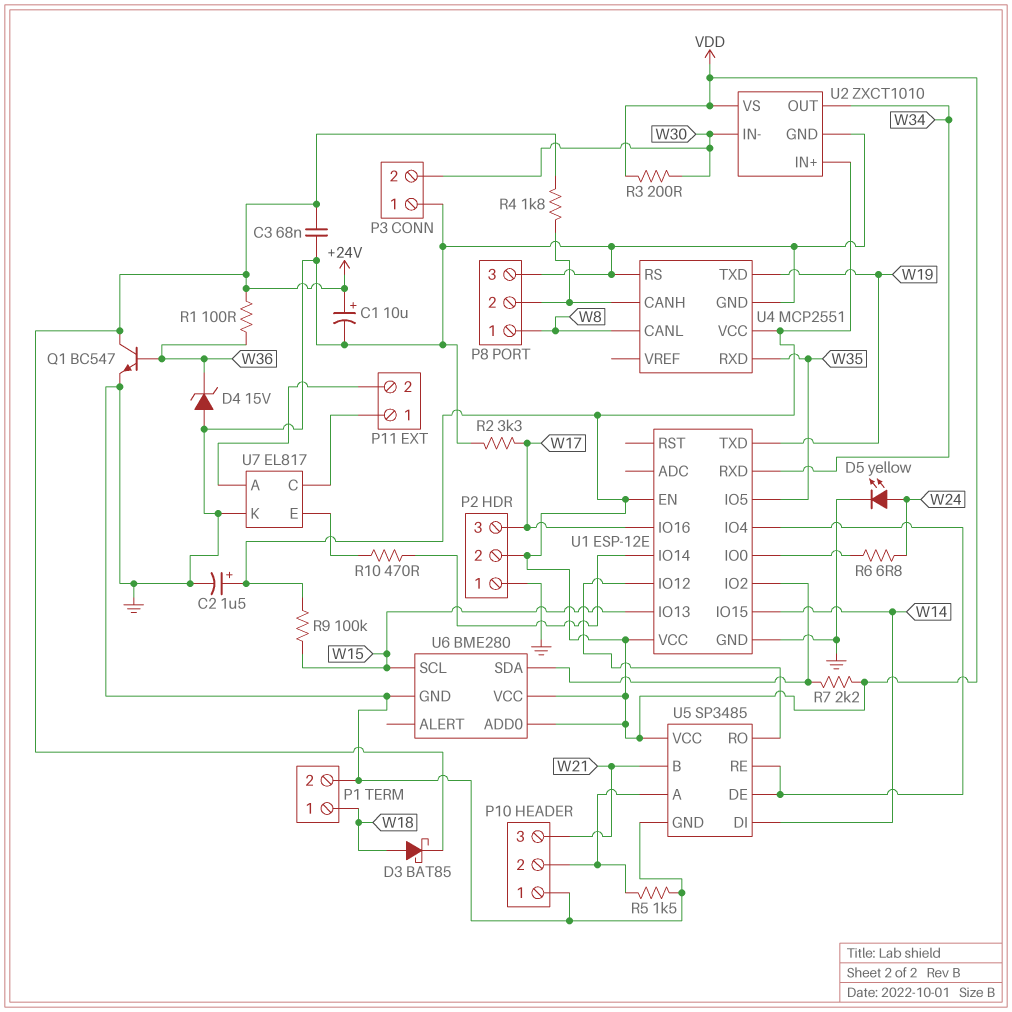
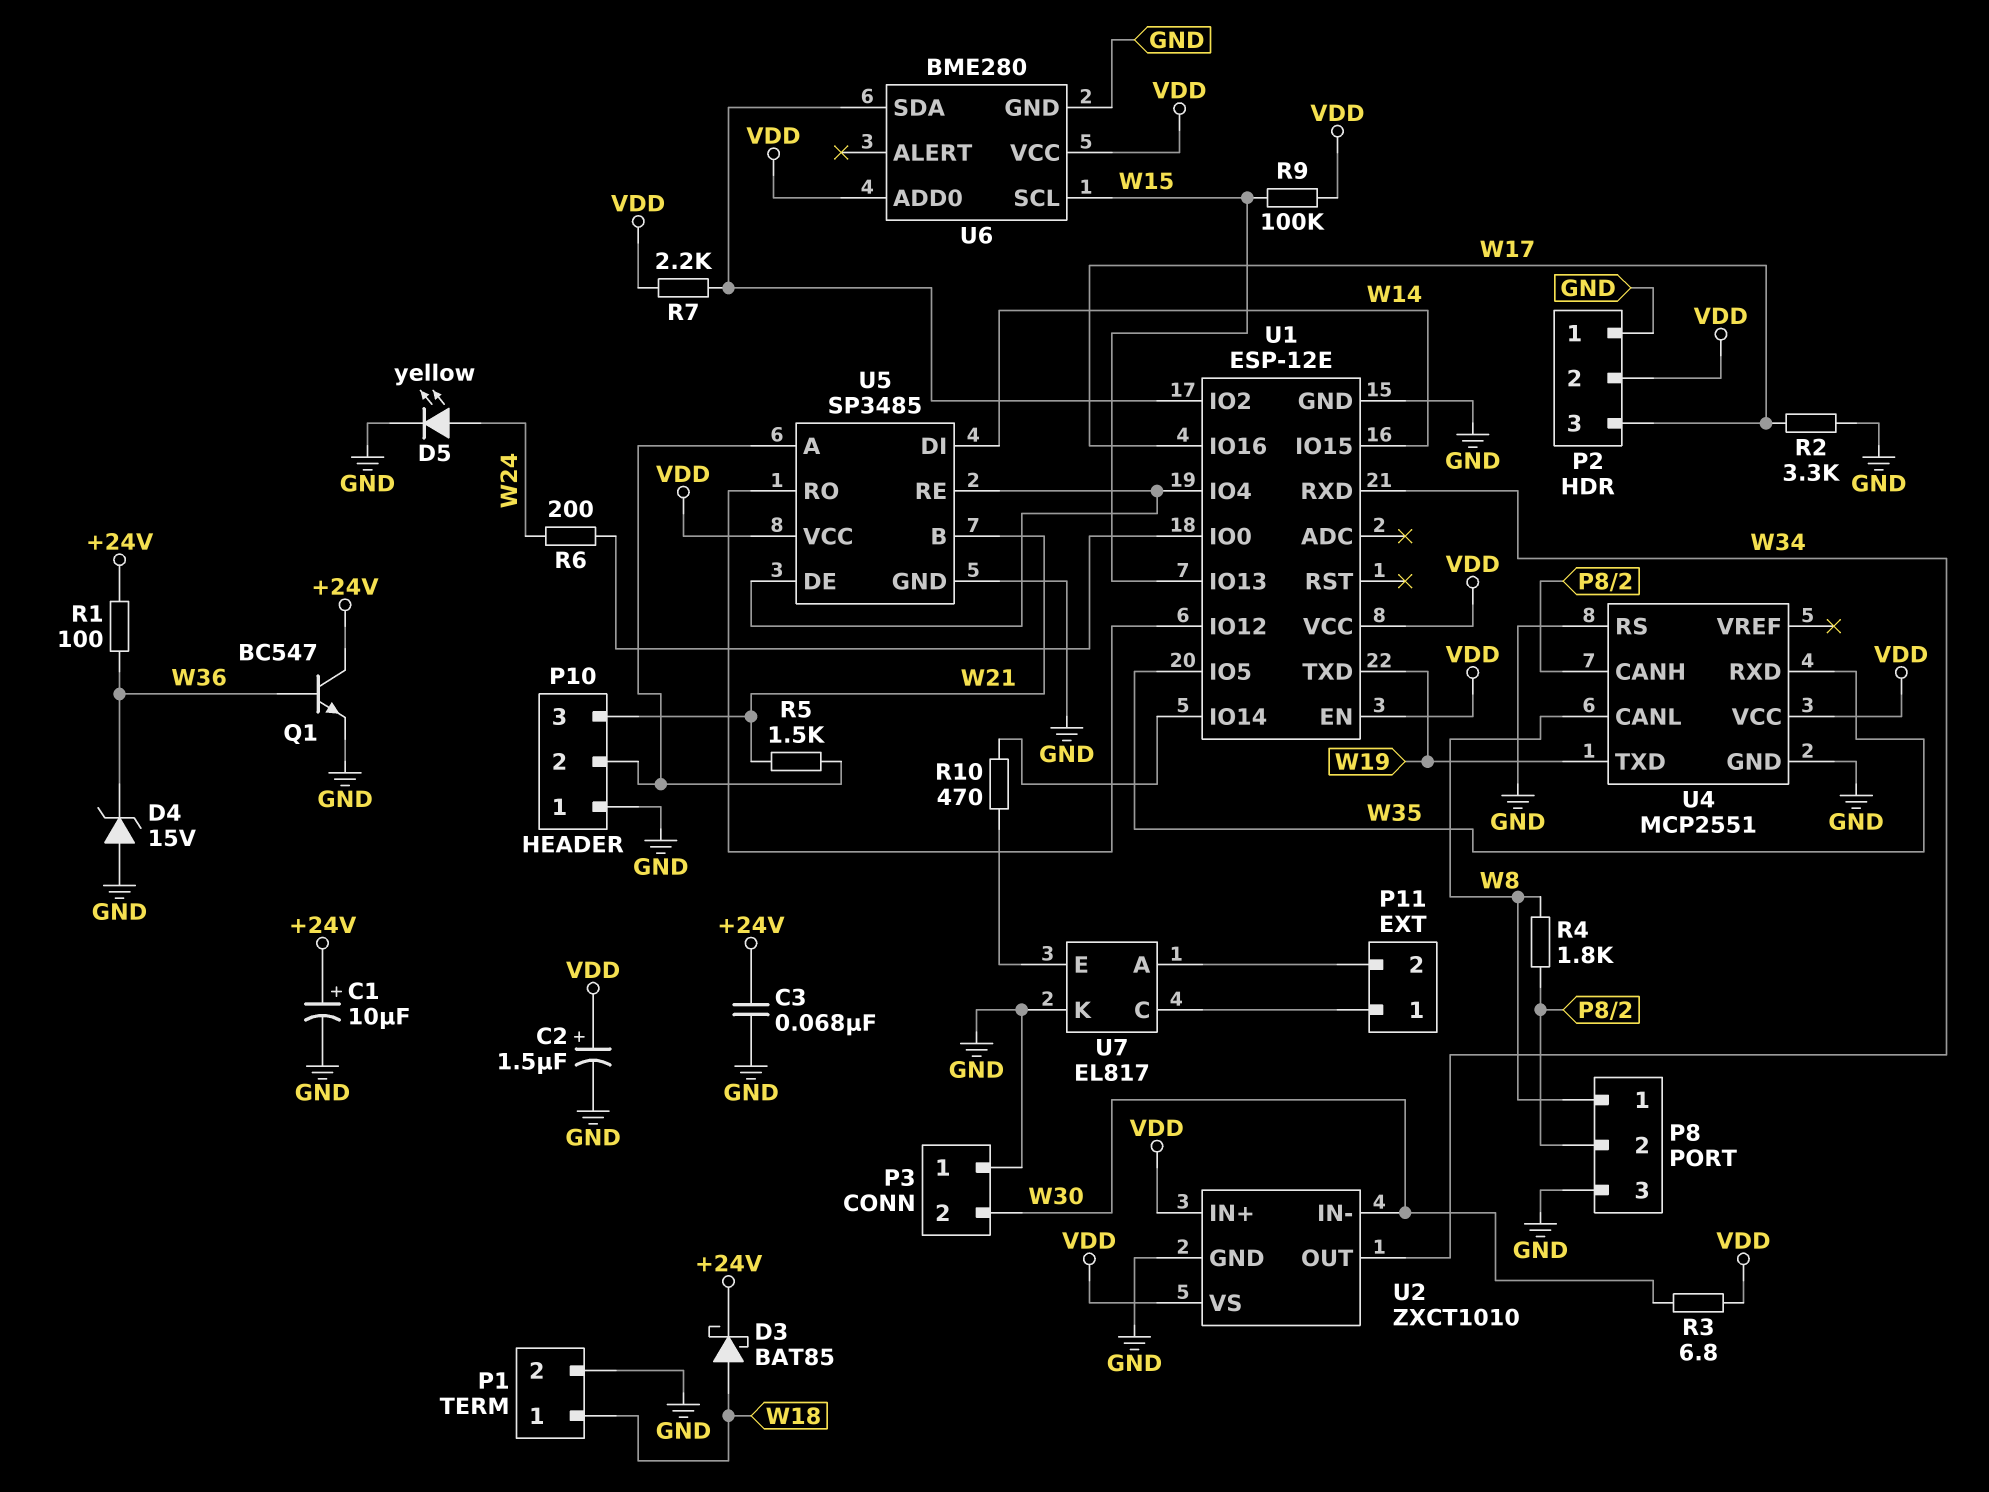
R3: 200 (VDD, W30) -> 6.8 (VDD, W30)
R4: 1.8k (+24V, P8/2) -> 1.8k (P8/2, W8)
R5: 1.5k (GND, P10/2) -> 1.5k (P10/2, W21)
R6: 6.8 (U1/IO0, W24) -> 200 (U1/IO0, W24)

